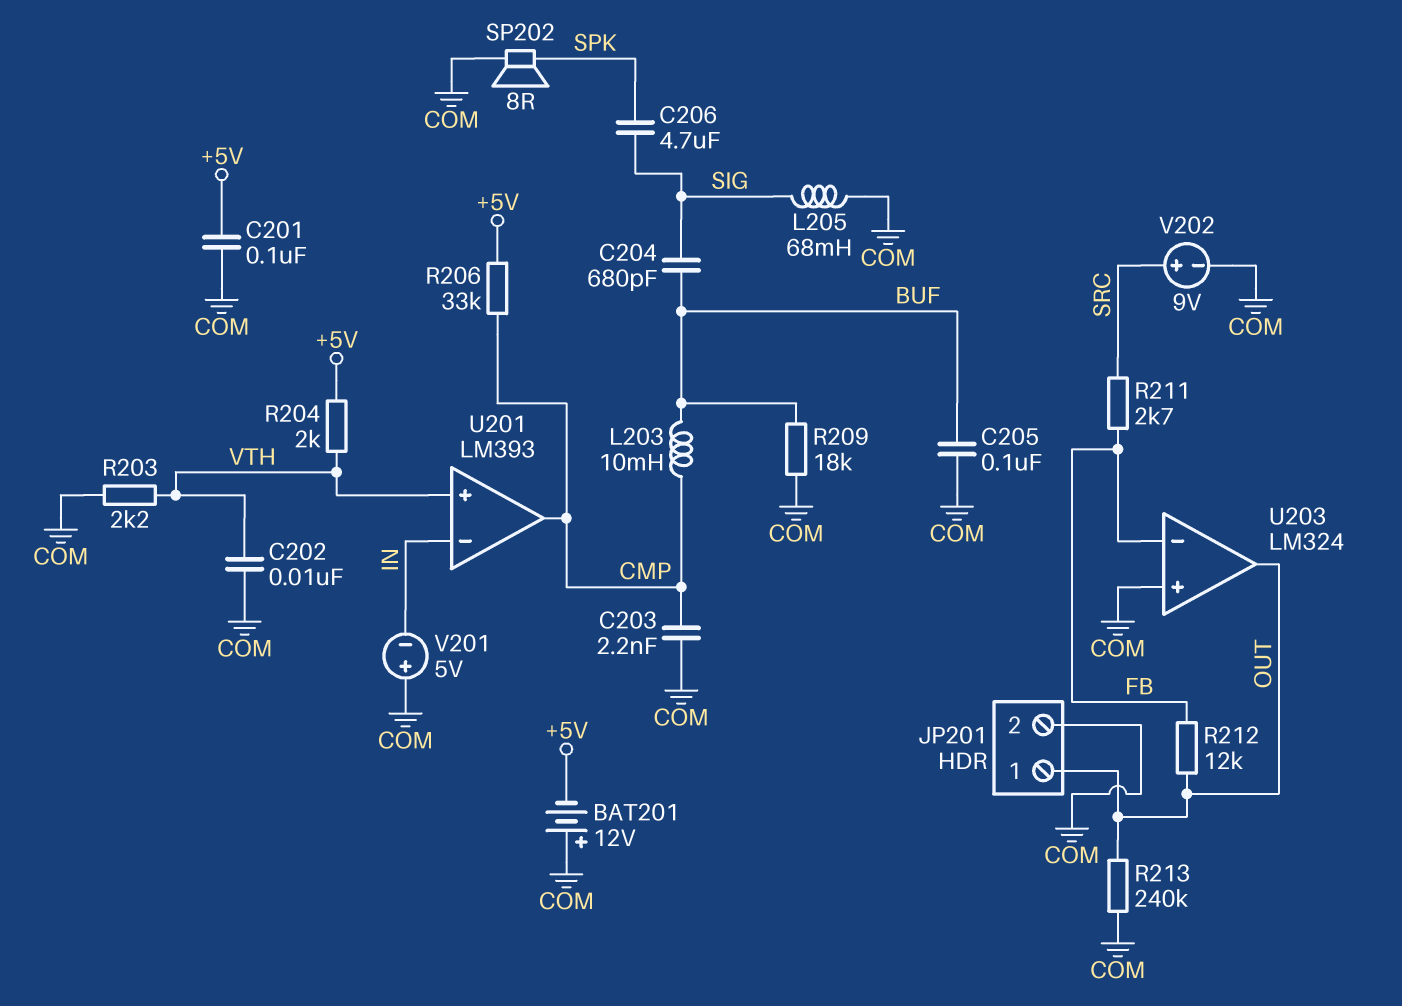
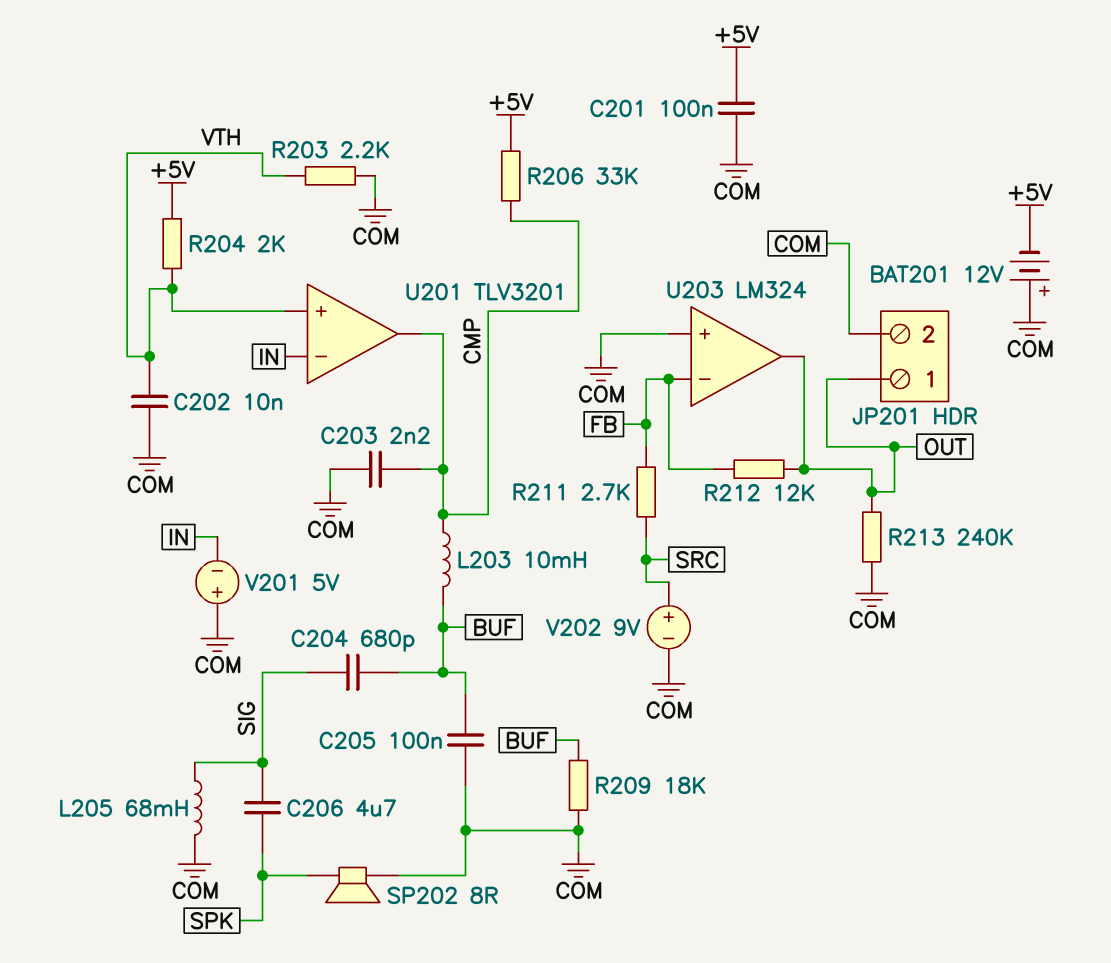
U201: LM393 -> TLV3201

